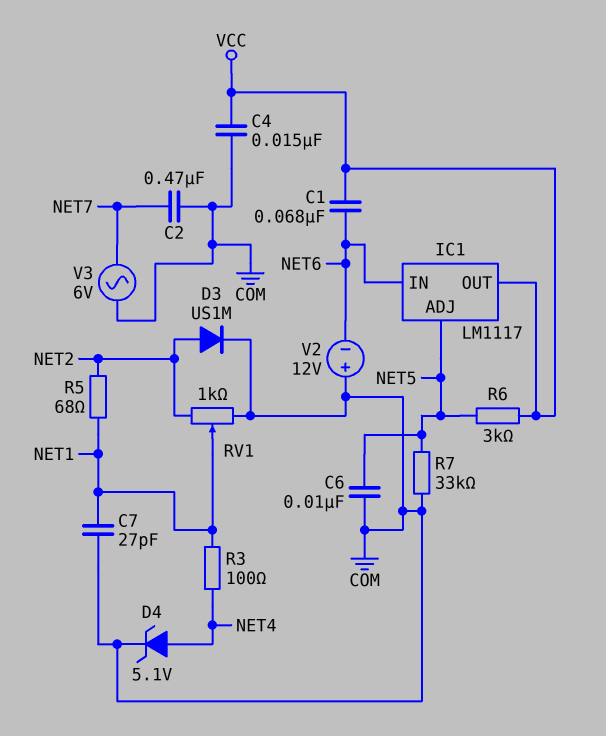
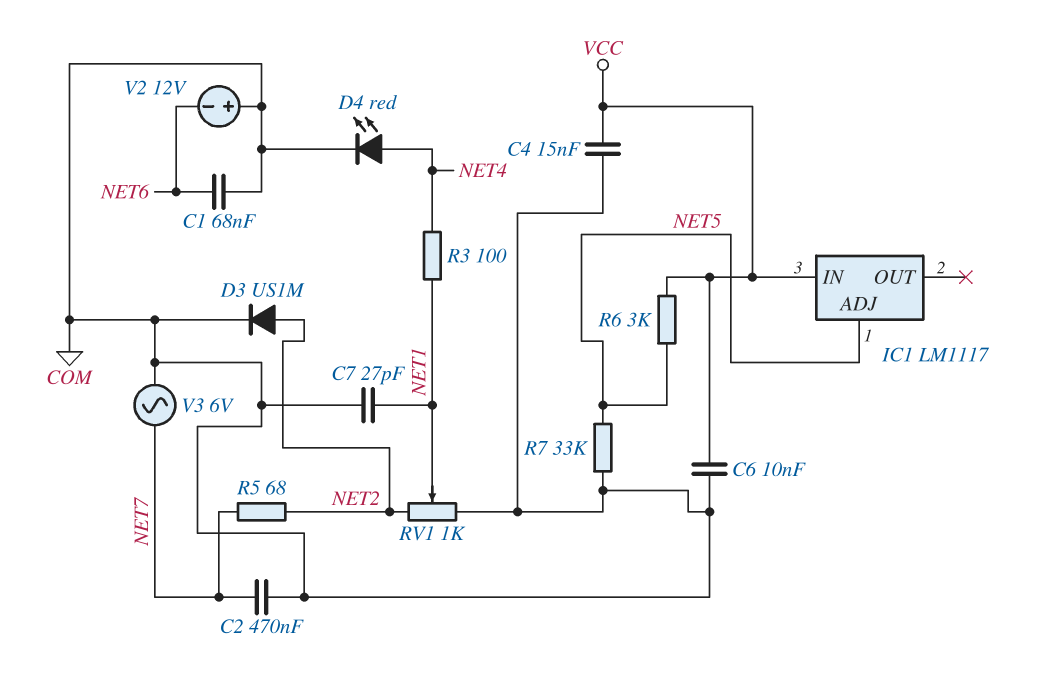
C1: 68nF (NET6, VCC) -> 68nF (COM, NET6)
C6: 10nF (COM, NET5) -> 10nF (COM, VCC)
D4: zener 5.1V (A NET4, K COM) -> LED red (A NET4, K COM)
IC1 pin IN: NET6 -> VCC
IC1 pin OUT: VCC -> none
R5: 68 (NET1, NET2) -> 68 (NET2, NET7)

